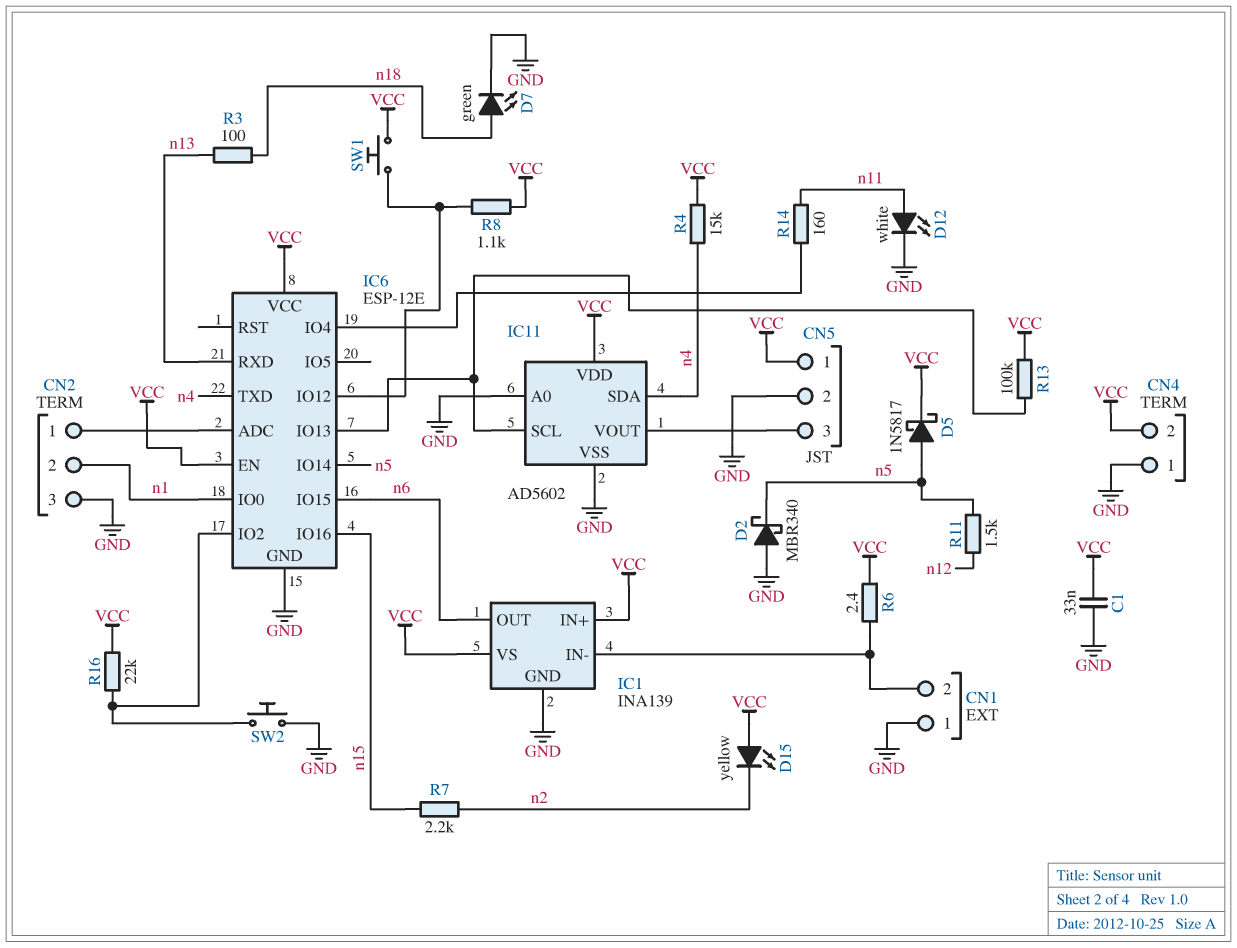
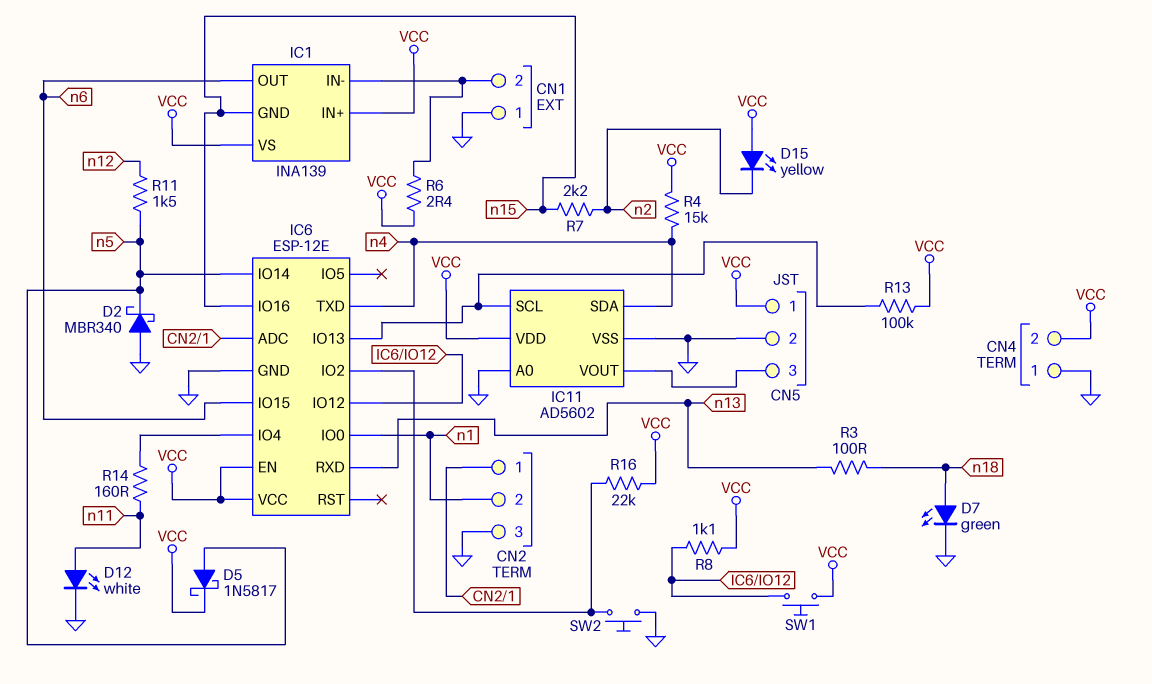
C1: 33nF (GND, VCC) -> none
IC1 pin GND: GND -> n15

